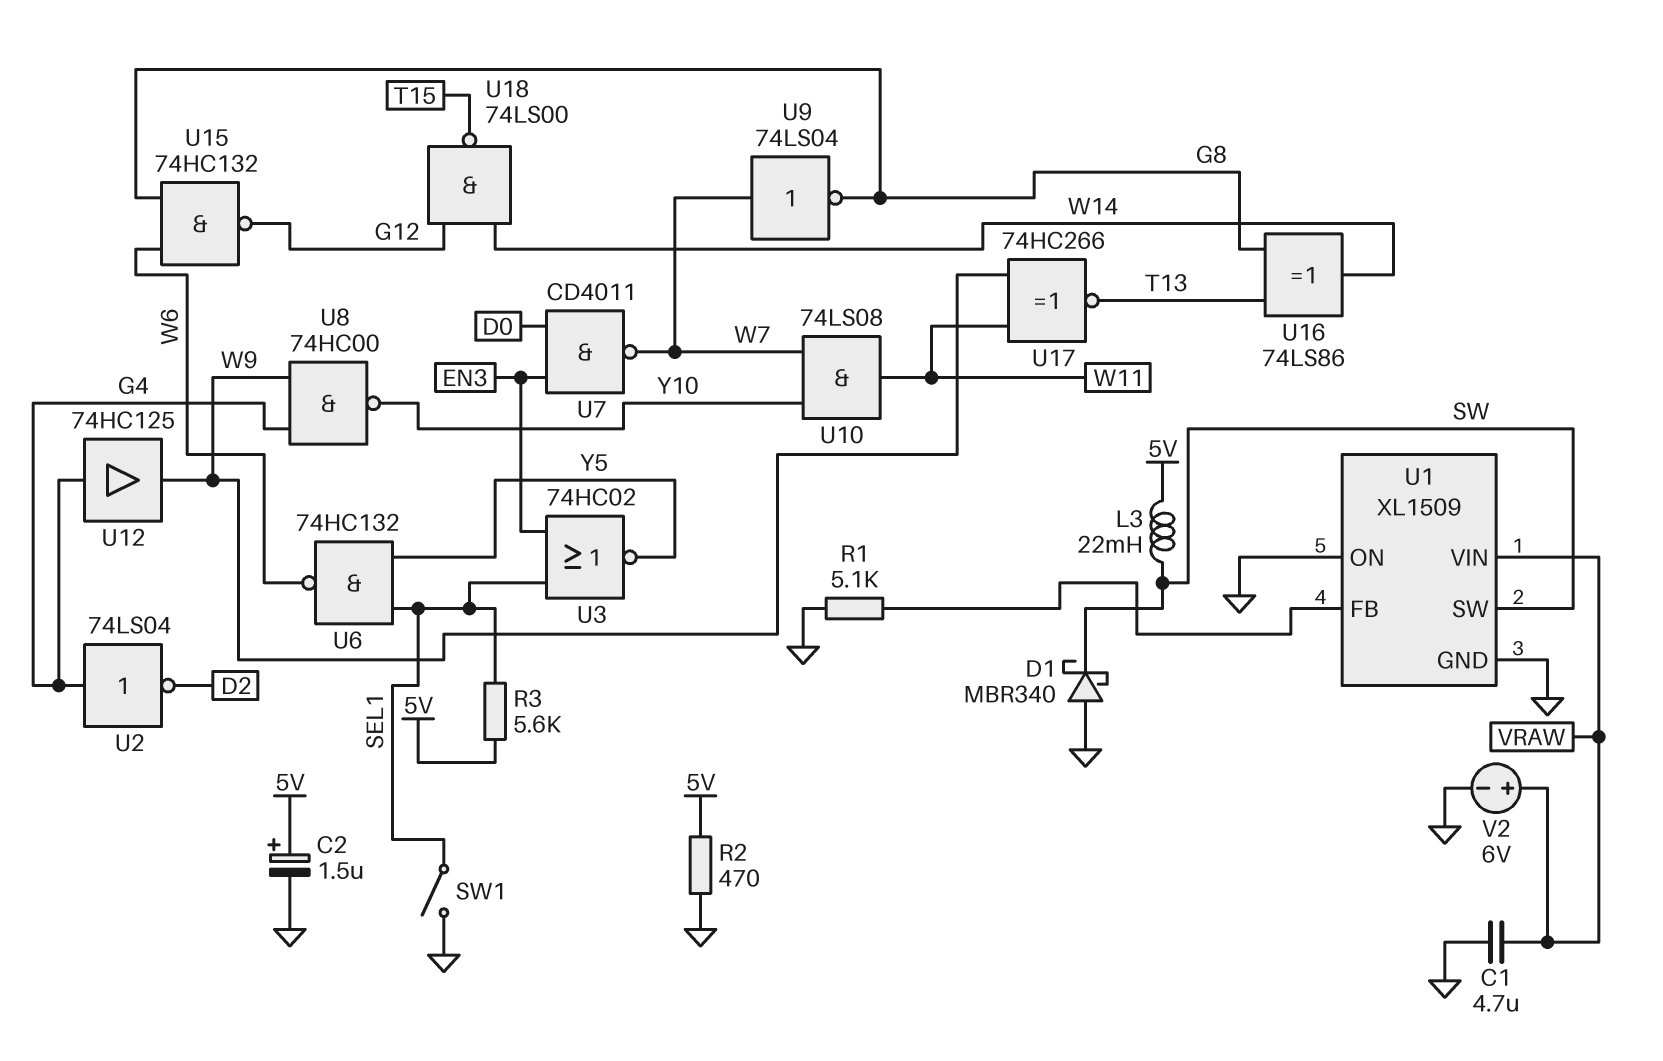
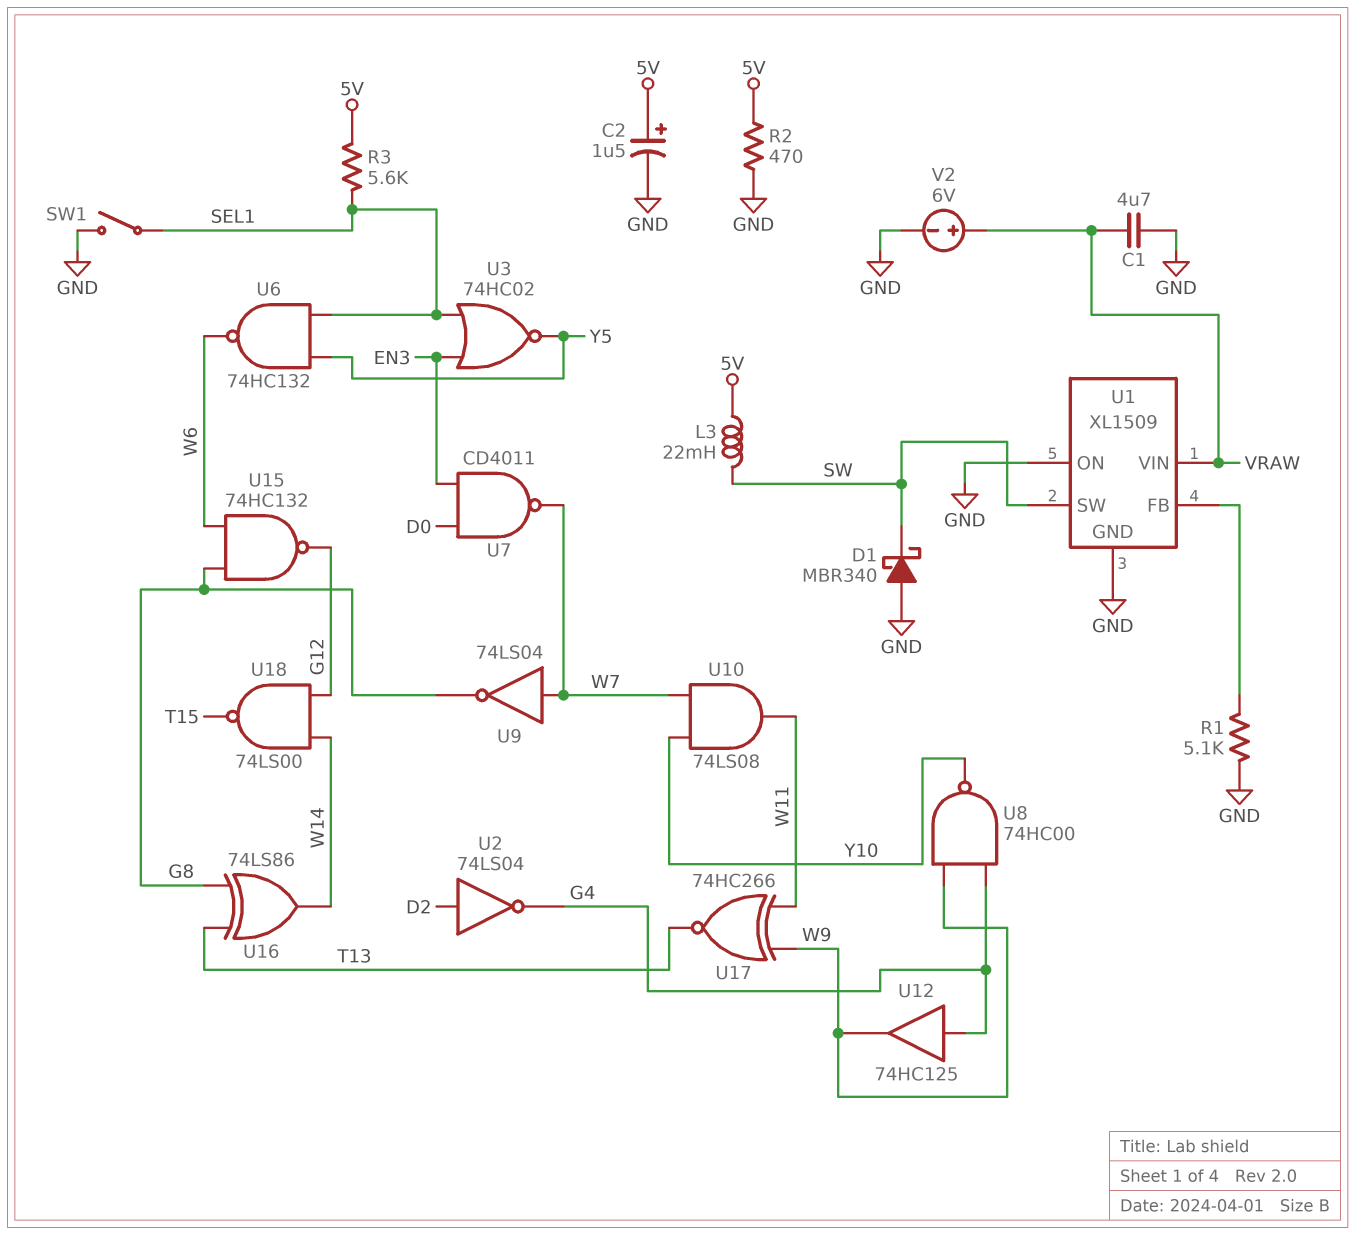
U2: NOT 74LS04 (in G4, out D2) -> NOT 74LS04 (in D2, out G4)

